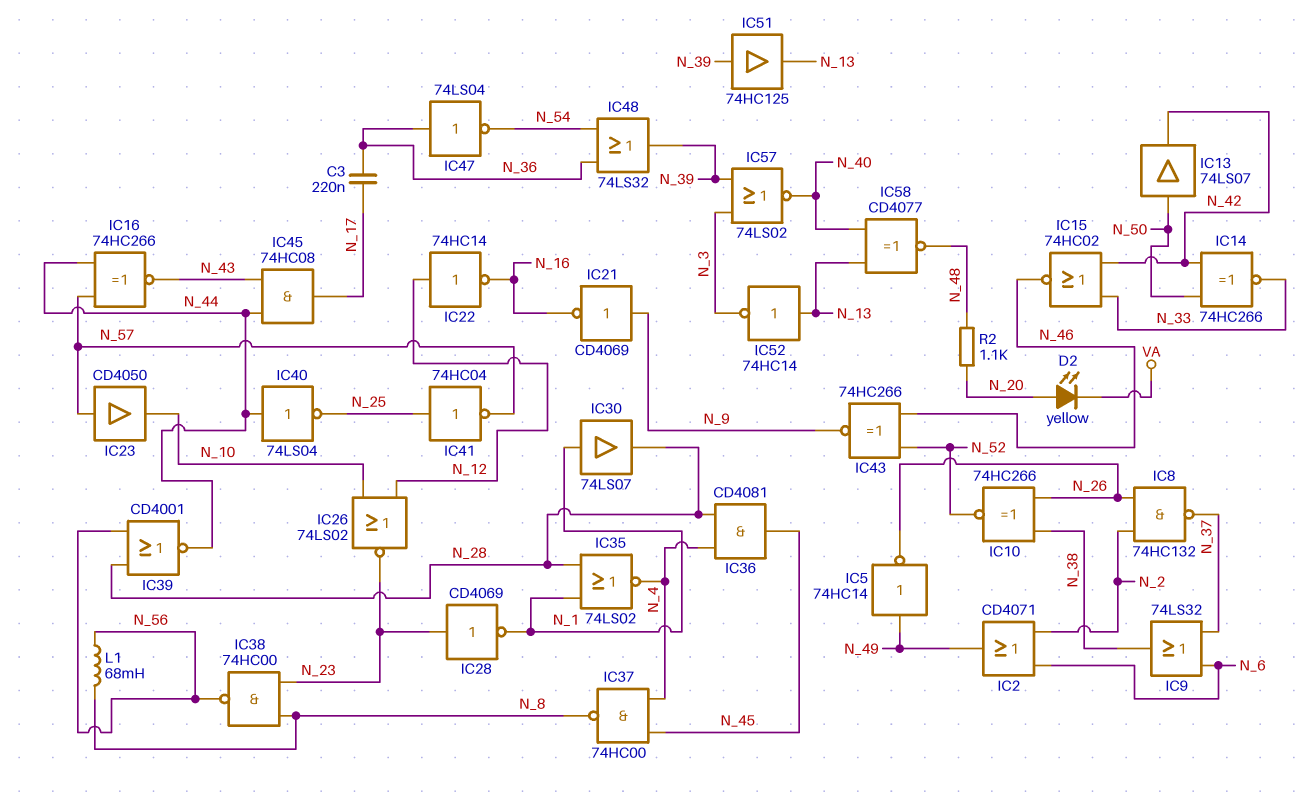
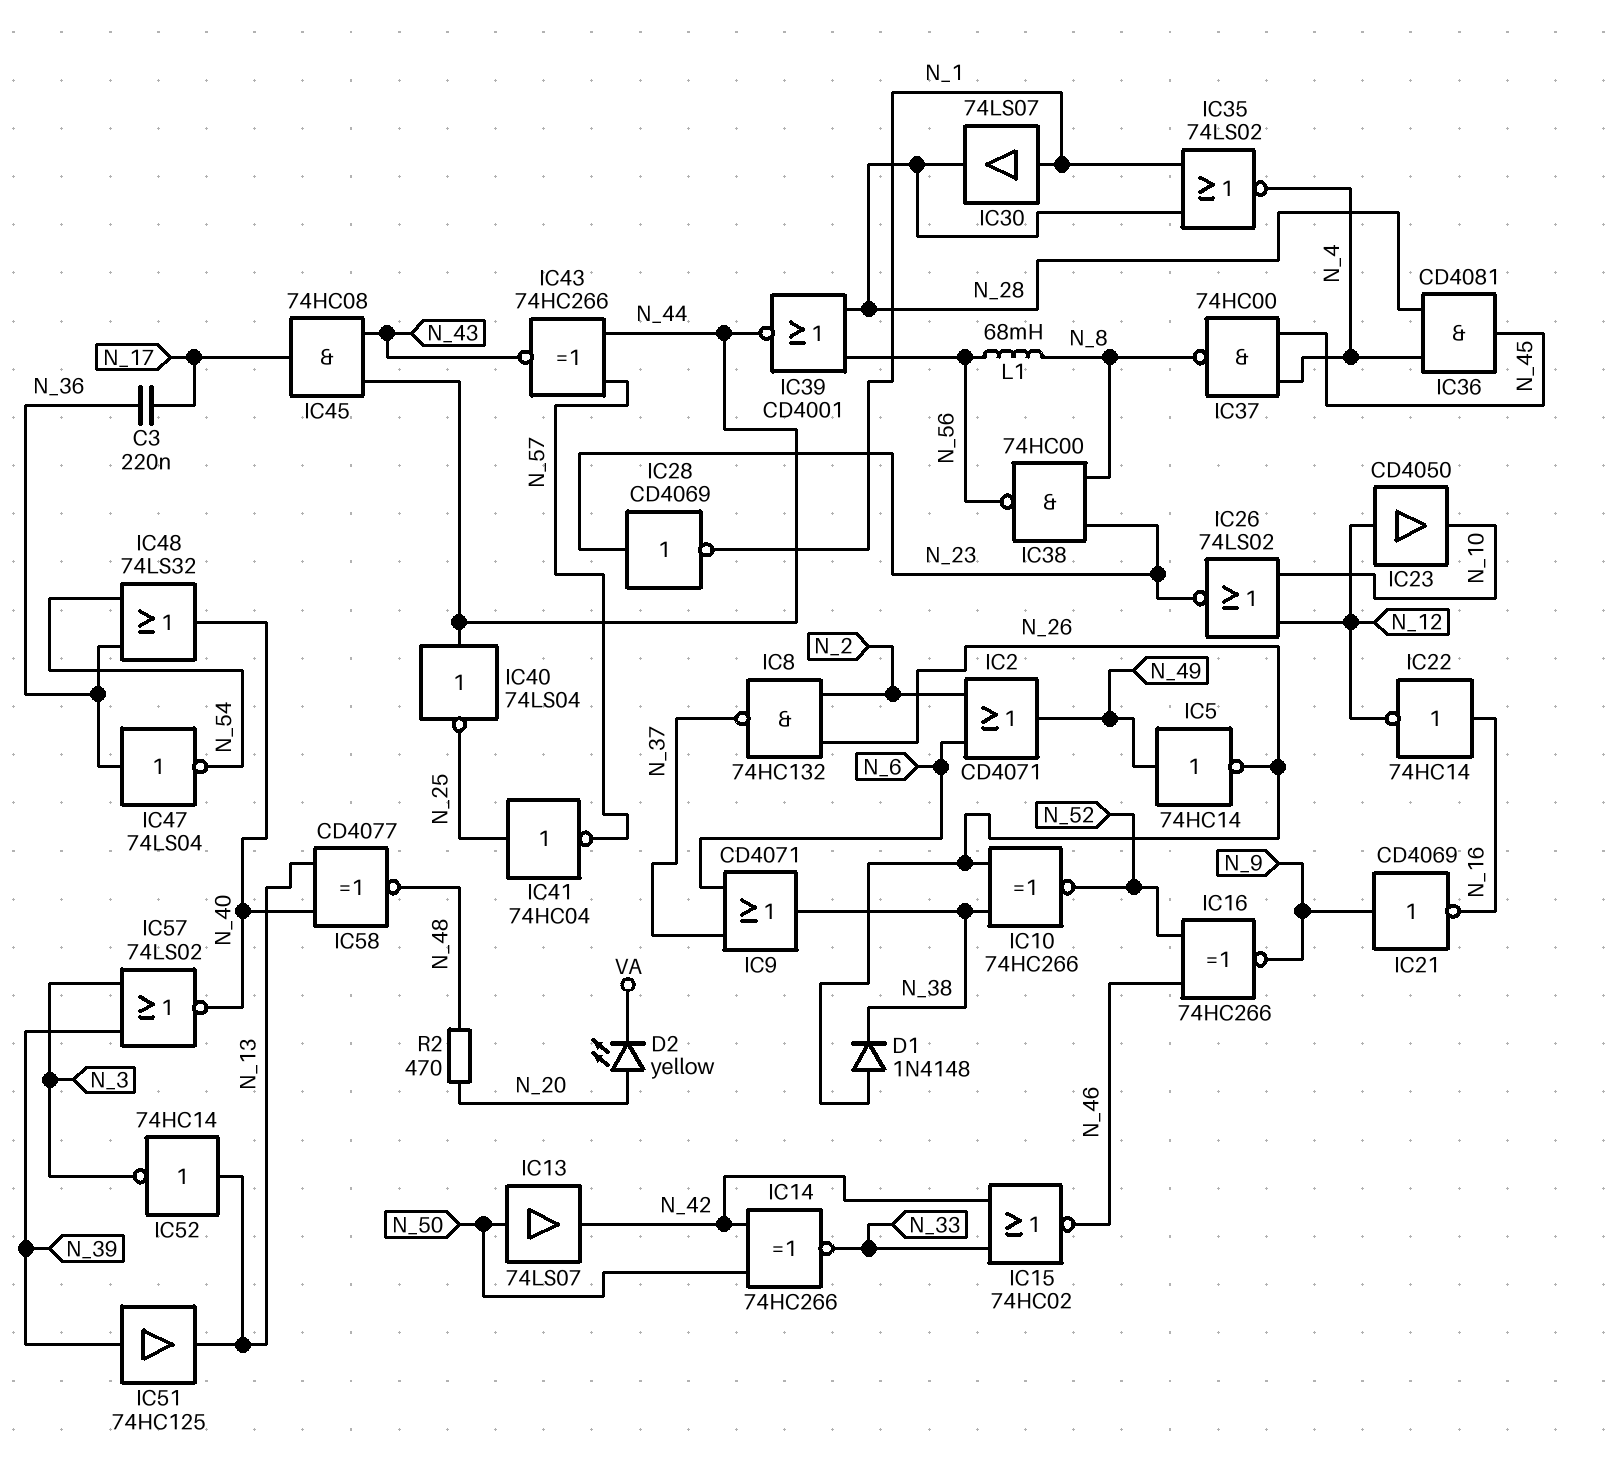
D1: none -> diode 1N4148 (A N_26, K N_38)
IC9: OR 74LS32 (in N_6, in N_37, out N_38) -> OR CD4071 (in N_6, in N_37, out N_38)
IC16: XNOR 74HC266 (in N_44, in N_57, out N_43) -> XNOR 74HC266 (in N_46, in N_52, out N_9)
IC22: NOT 74HC14 (in N_12, out N_16) -> NOT 74HC14 (in N_16, out N_12)
IC23: buffer CD4050 (in N_57, out N_10) -> buffer CD4050 (in N_12, out N_10)
IC43: XNOR 74HC266 (in N_46, in N_52, out N_9) -> XNOR 74HC266 (in N_44, in N_57, out N_43)
IC48: OR 74LS32 (in N_36, in N_54, out N_39) -> OR 74LS32 (in N_36, in N_54, out N_40)
R2: 1.1k (N_20, N_48) -> 470 (N_20, N_48)

